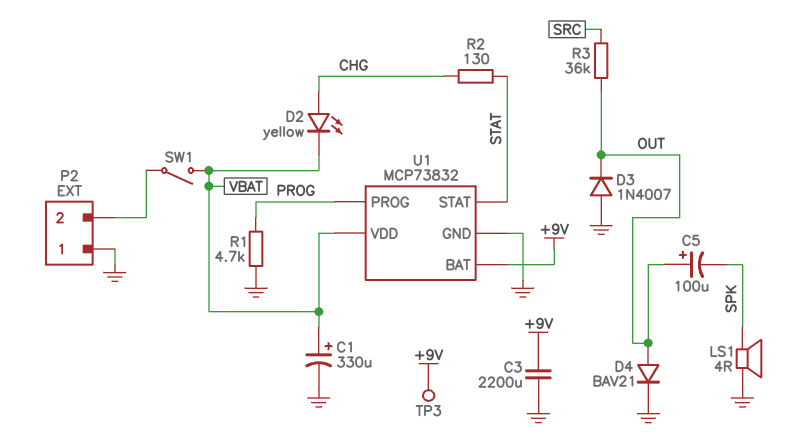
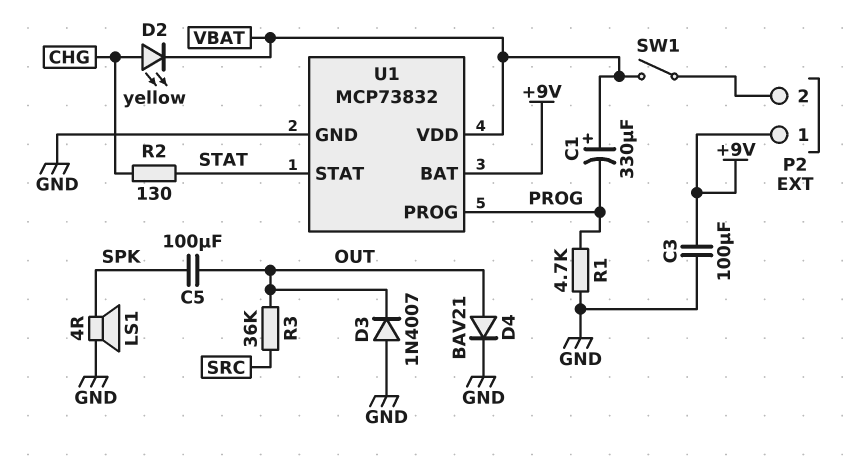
C1: 330uF (plus VBAT, minus GND) -> 330uF (plus VBAT, minus PROG)
C3: 2200uF (+9V, GND) -> 100uF (+9V, GND)
C5: 100uF (plus OUT, minus SPK) -> 100uF (OUT, SPK)
P2 pin 1: GND -> +9V
TP3: test point (+9V) -> none

